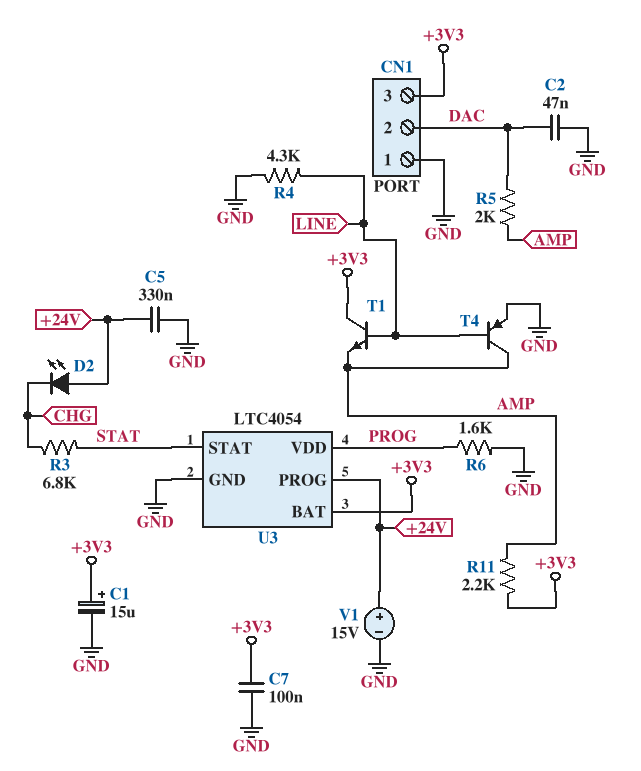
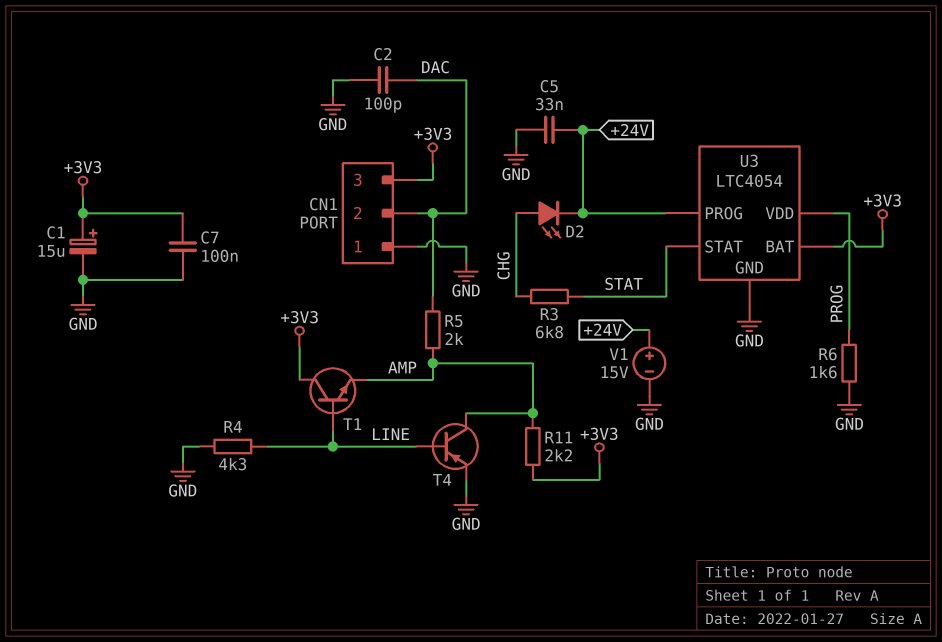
C2: 47nF (DAC, GND) -> 100pF (DAC, GND)
C5: 330nF (+24V, GND) -> 33nF (+24V, GND)
D2: LED (A +24V, K CHG) -> LED (A CHG, K +24V)

